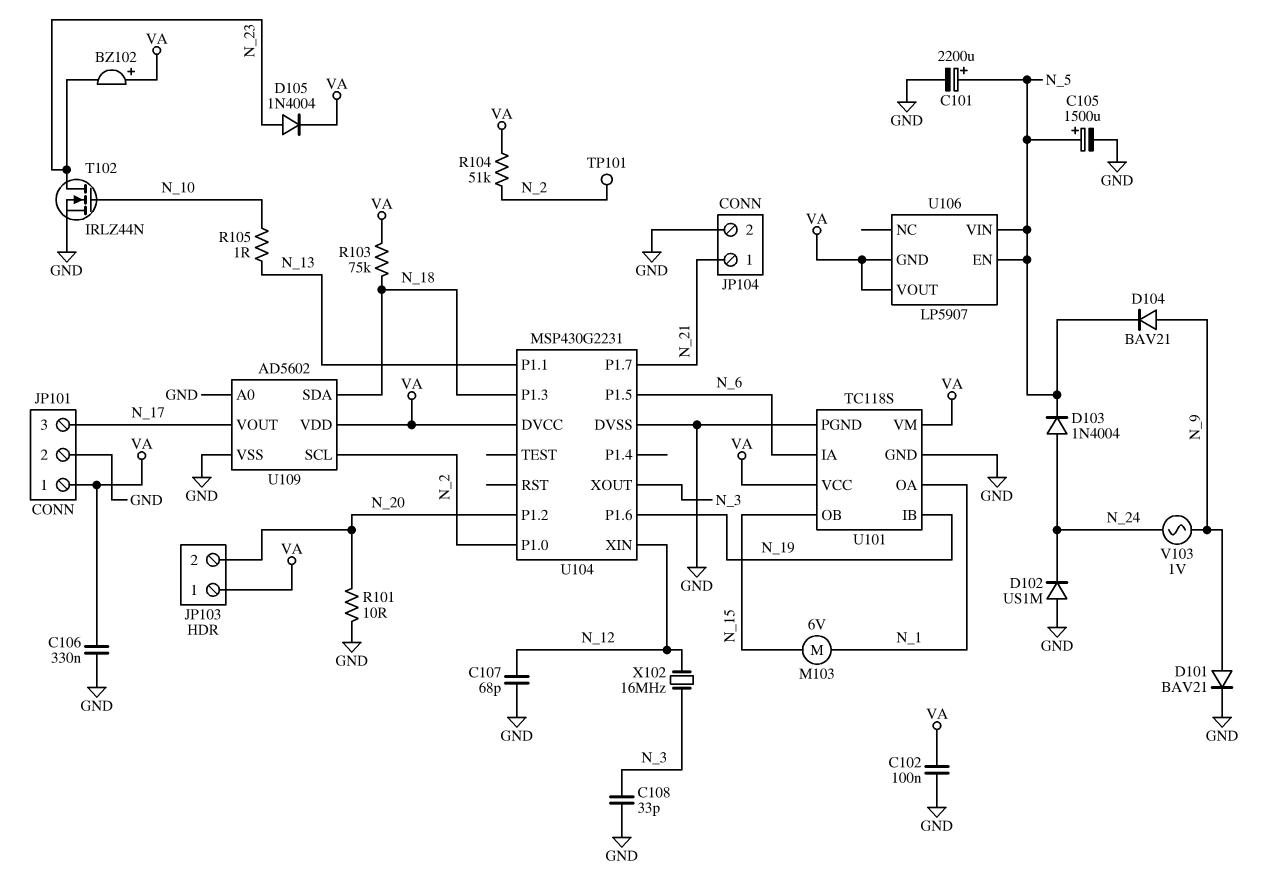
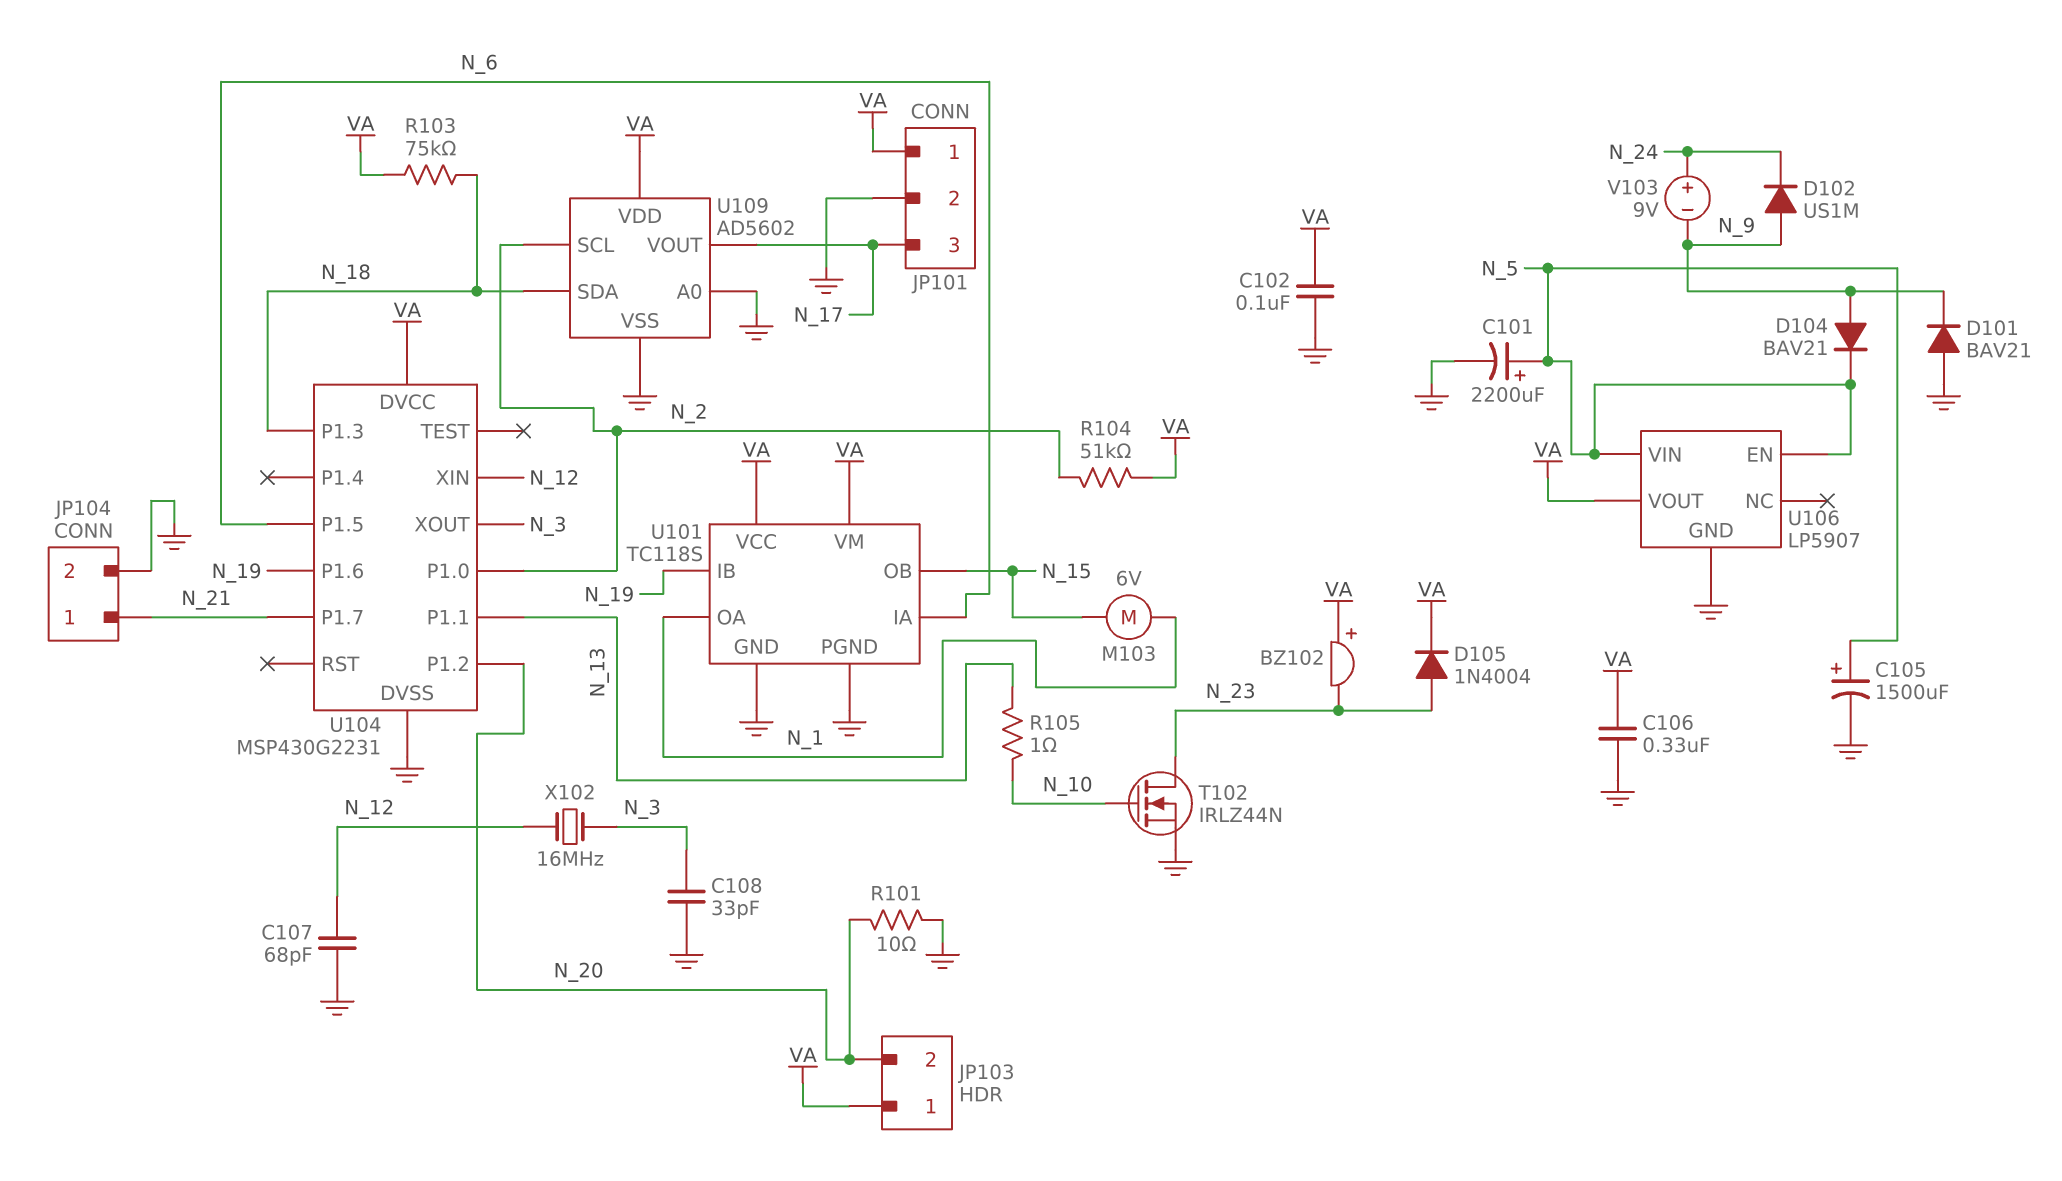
D101: diode BAV21 (A N_9, K GND) -> diode BAV21 (A GND, K N_9)
D102: diode US1M (A GND, K N_24) -> diode US1M (A N_9, K N_24)
D103: diode 1N4004 (A N_24, K N_5) -> none
TP101: test point (N_2) -> none
U106 pin GND: VA -> GND
V103: AC 1V (N_9, N_24) -> 9V (plus N_24, minus N_9)

